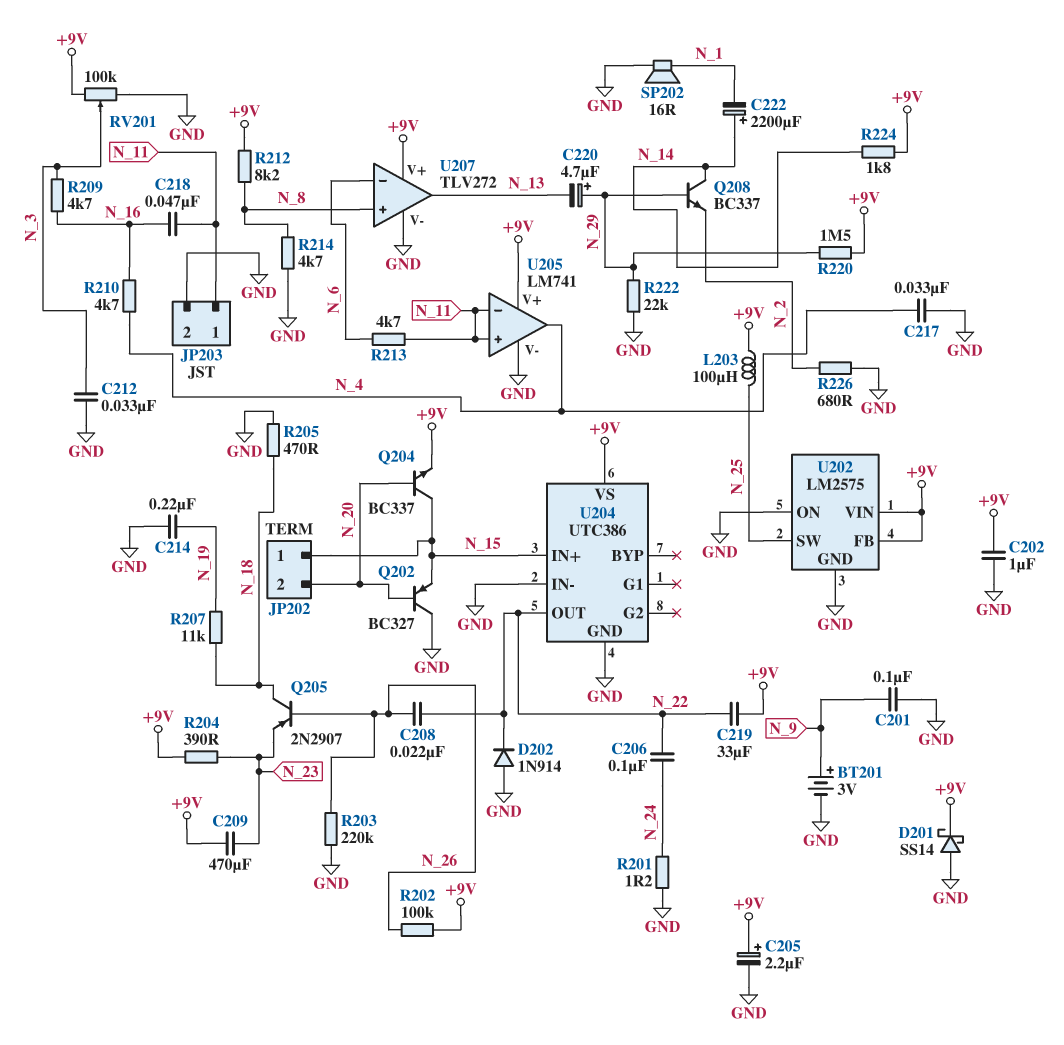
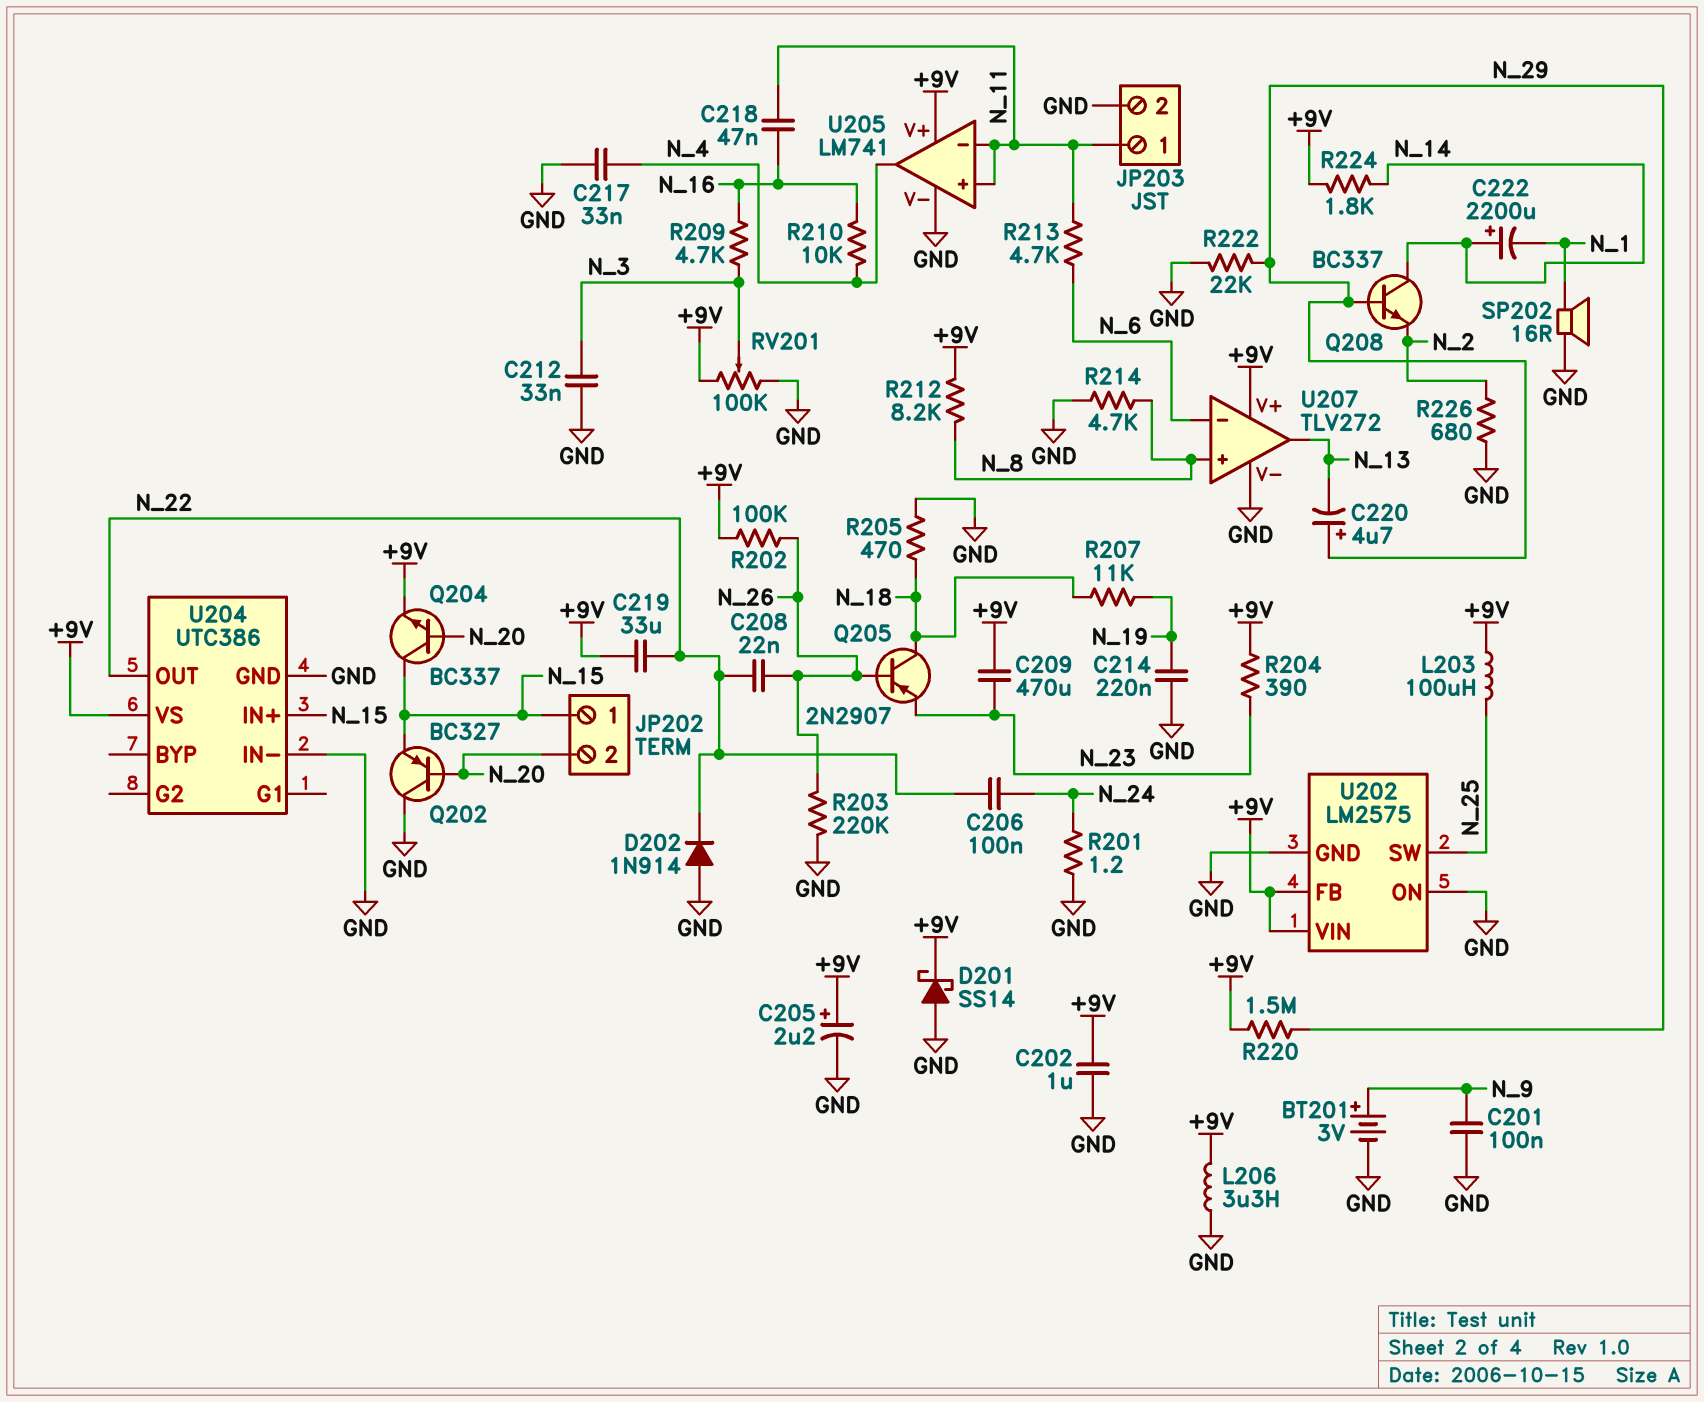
L206: none -> 3.3uH (+9V, GND)
R210: 4.7k (N_4, N_16) -> 10k (N_4, N_16)

